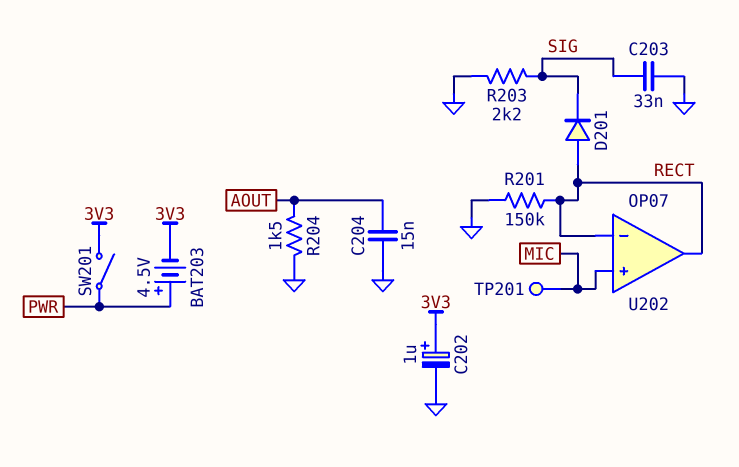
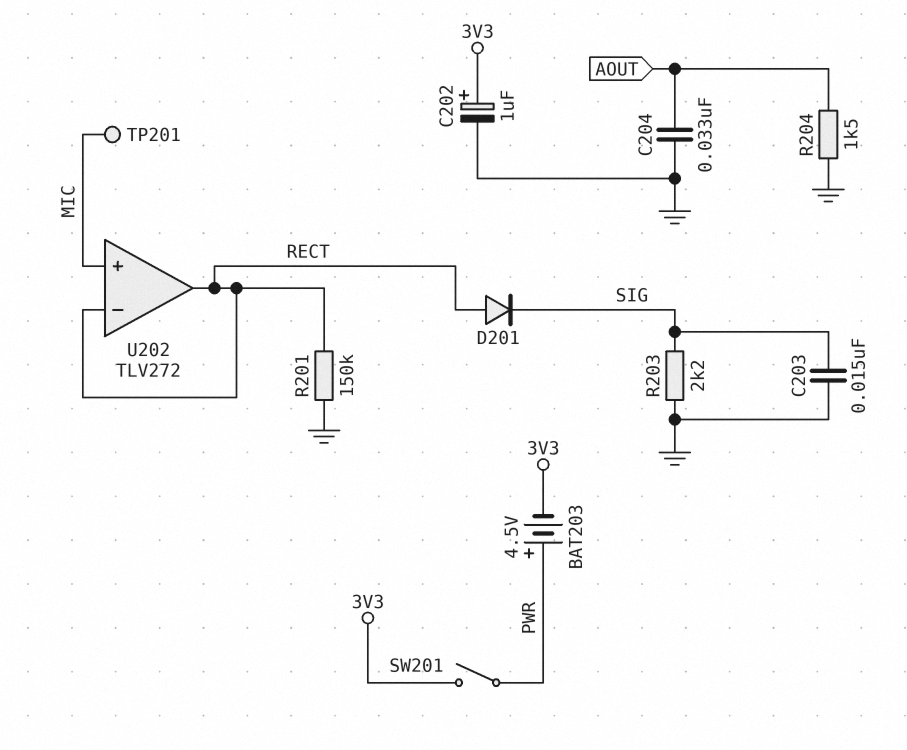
C203: 33nF (GND, SIG) -> 15nF (GND, SIG)
C204: 15nF (AOUT, GND) -> 33nF (AOUT, GND)
U202: OP07 -> TLV272

